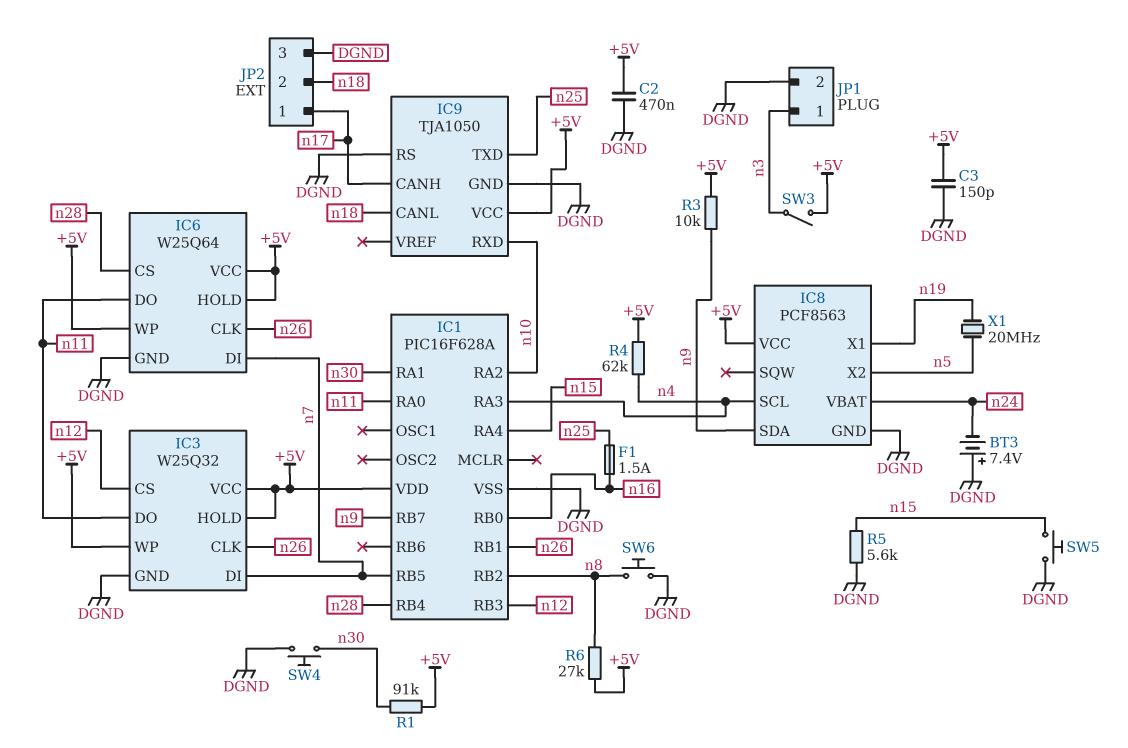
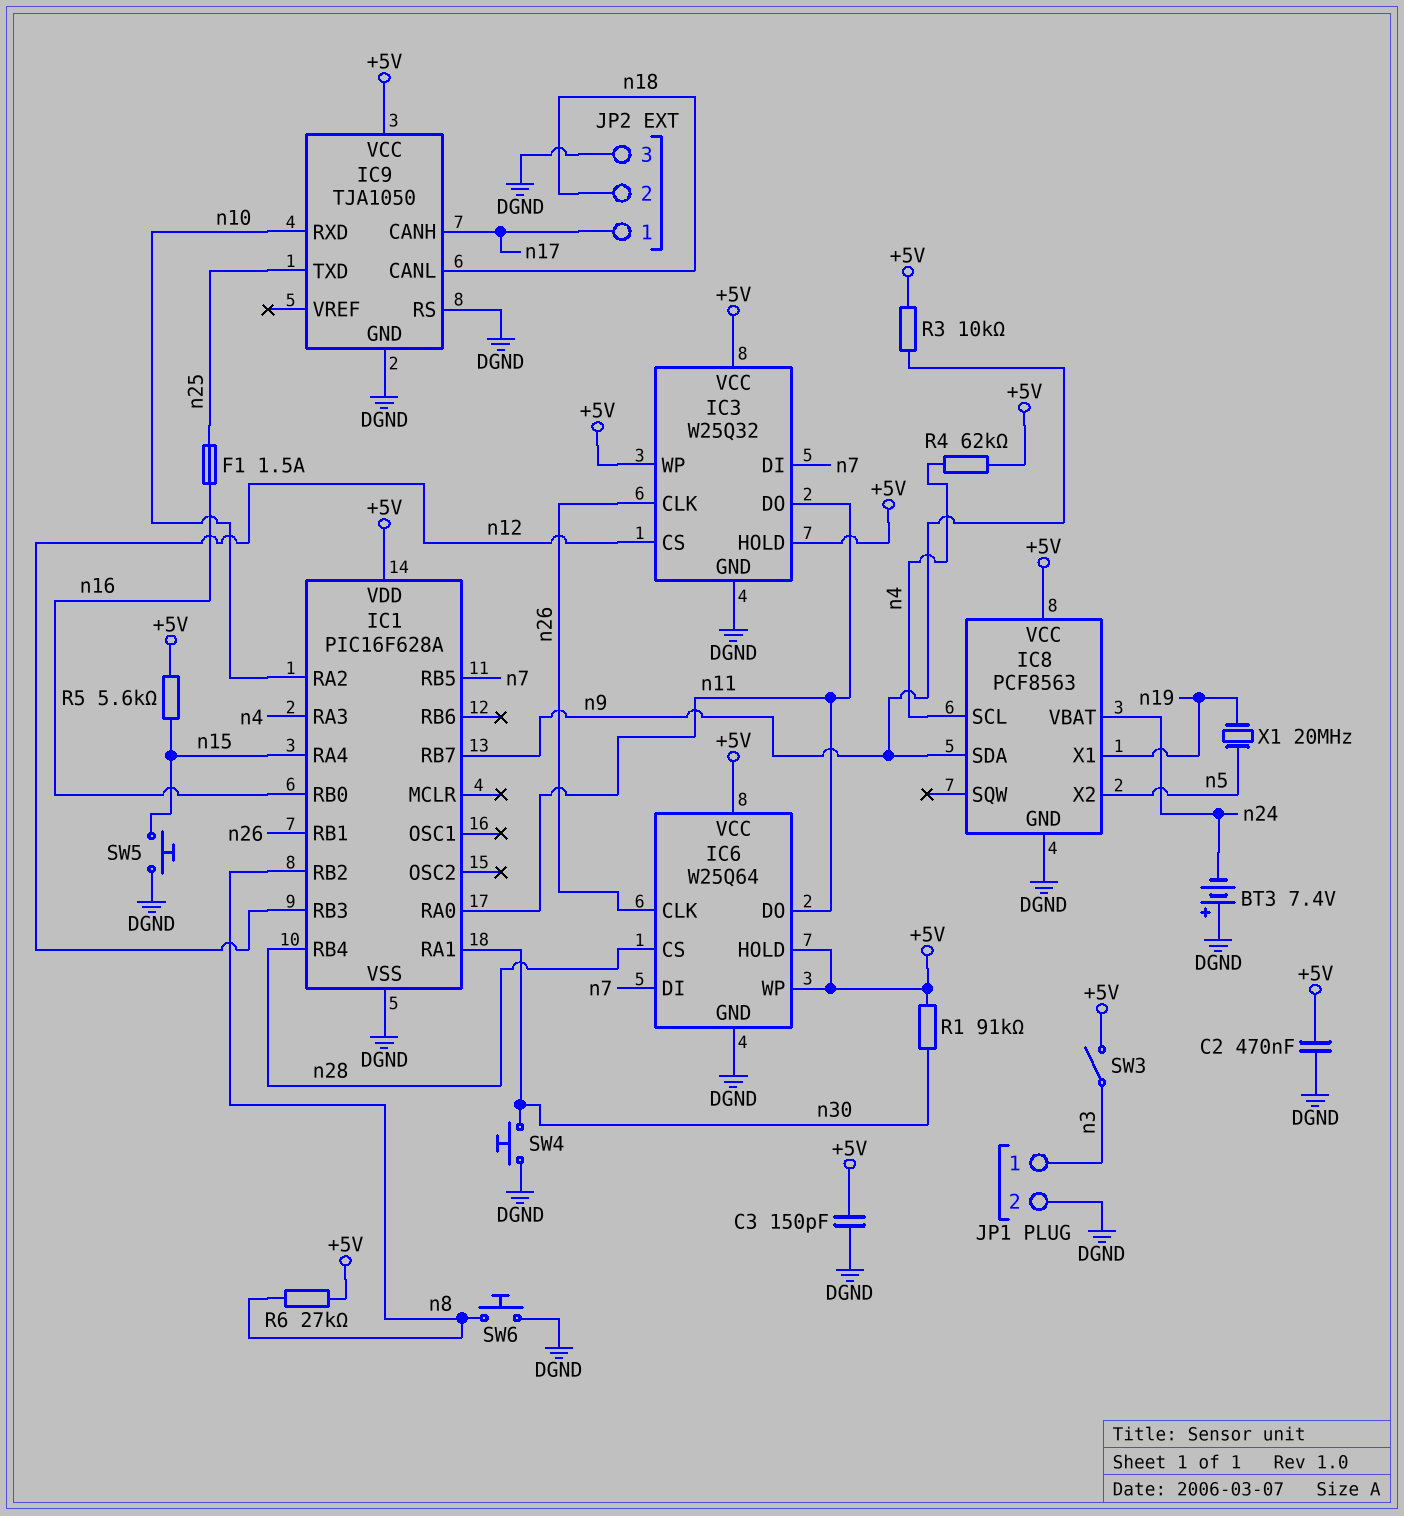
R5: 5.6k (DGND, n15) -> 5.6k (+5V, n15)

